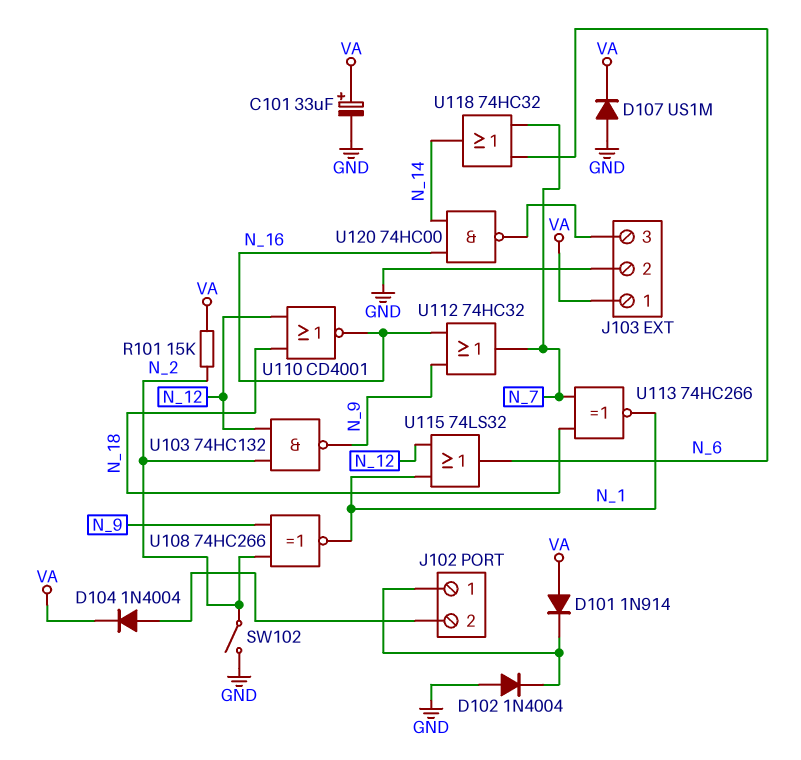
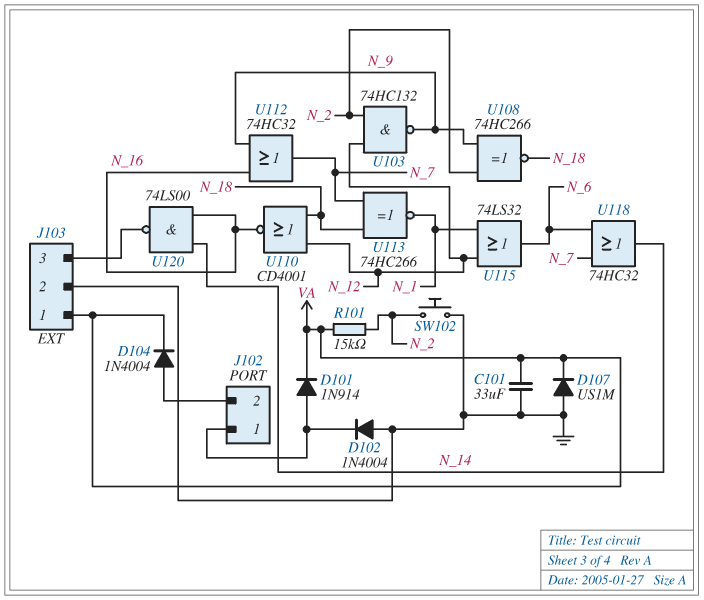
C101: 33uF (plus VA, minus GND) -> 33uF (GND, VA)
D101: diode 1N914 (A VA, K J102/1) -> diode 1N914 (A J102/1, K VA)
SW102: switch (GND, N_2) -> button (GND, N_2)
U108: XNOR 74HC266 (in N_2, in N_9, out N_1) -> XNOR 74HC266 (in N_2, in N_9, out N_18)
U120: NAND 74HC00 (in N_14, in N_16, out J103/3) -> NAND 74LS00 (in N_14, in N_16, out J103/3)

